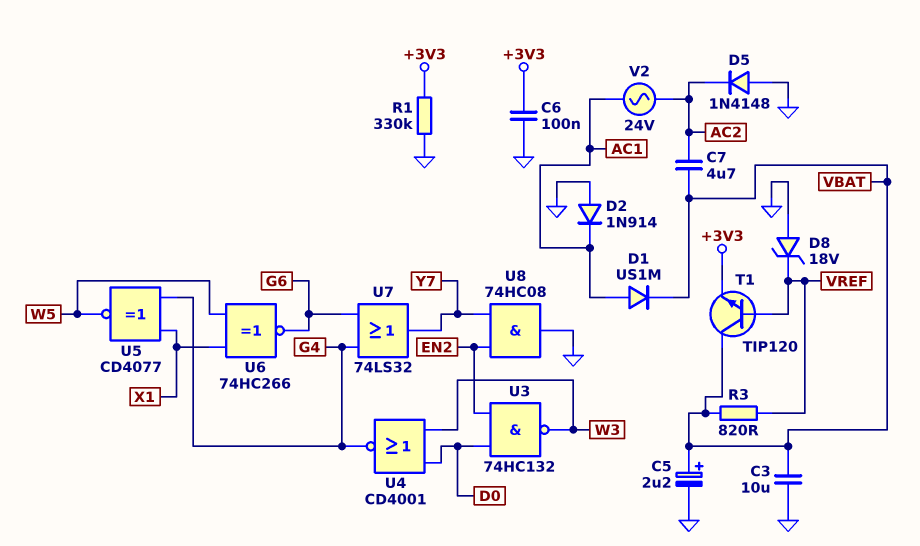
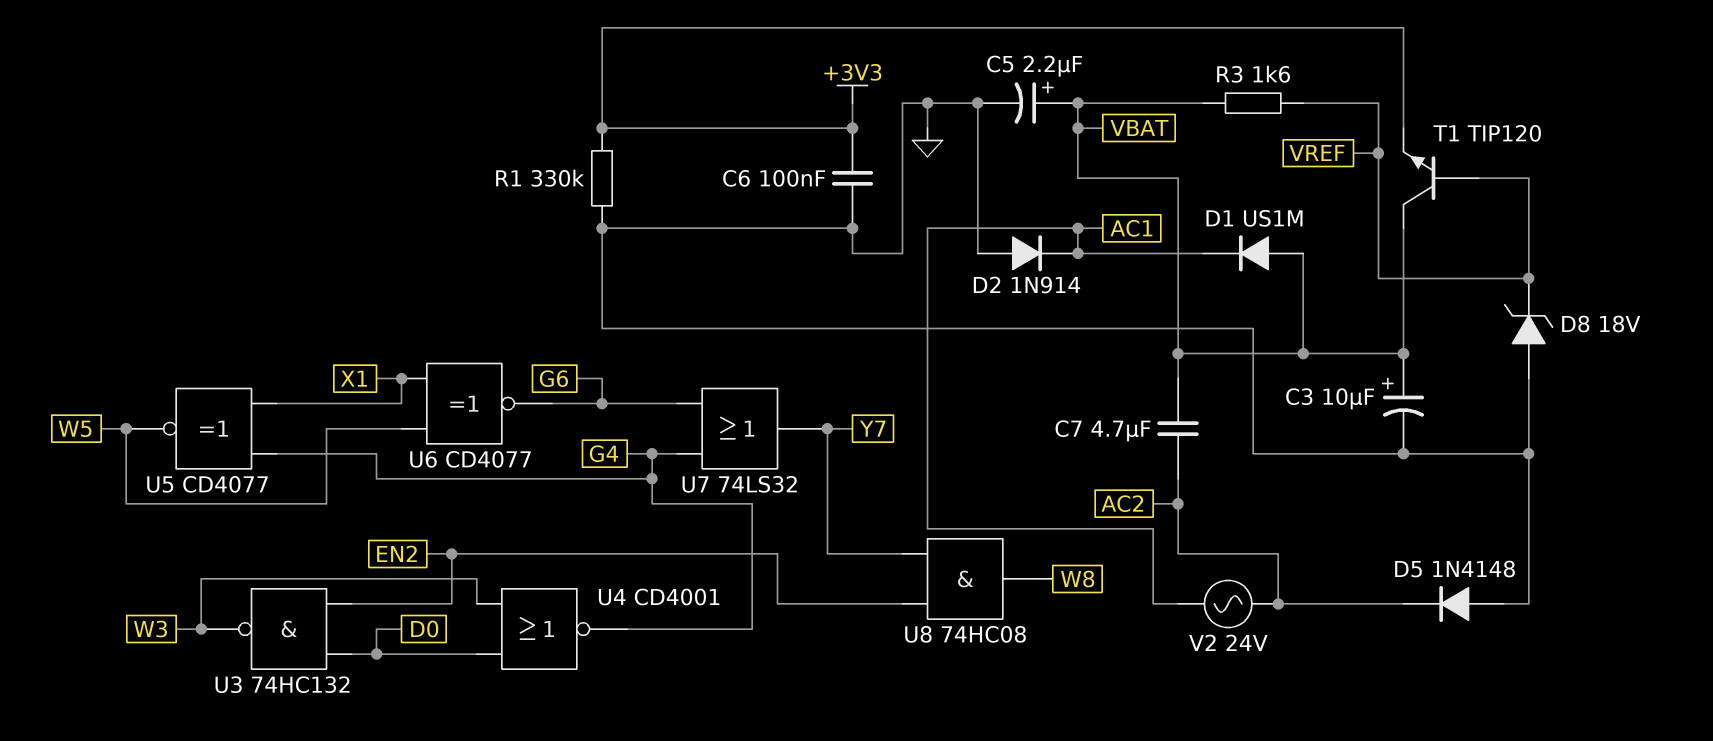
C3: 10uF (GND, VBAT) -> 10uF (plus VBAT, minus GND)
D1: diode US1M (A AC1, K VBAT) -> diode US1M (A VBAT, K AC1)
R3: 820 (VBAT, VREF) -> 1.6k (VBAT, VREF)
U6: XNOR 74HC266 (in W5, in X1, out G6) -> XNOR CD4077 (in W5, in X1, out G6)
U8: AND 74HC08 (in EN2, in Y7, out GND) -> AND 74HC08 (in EN2, in Y7, out W8)

